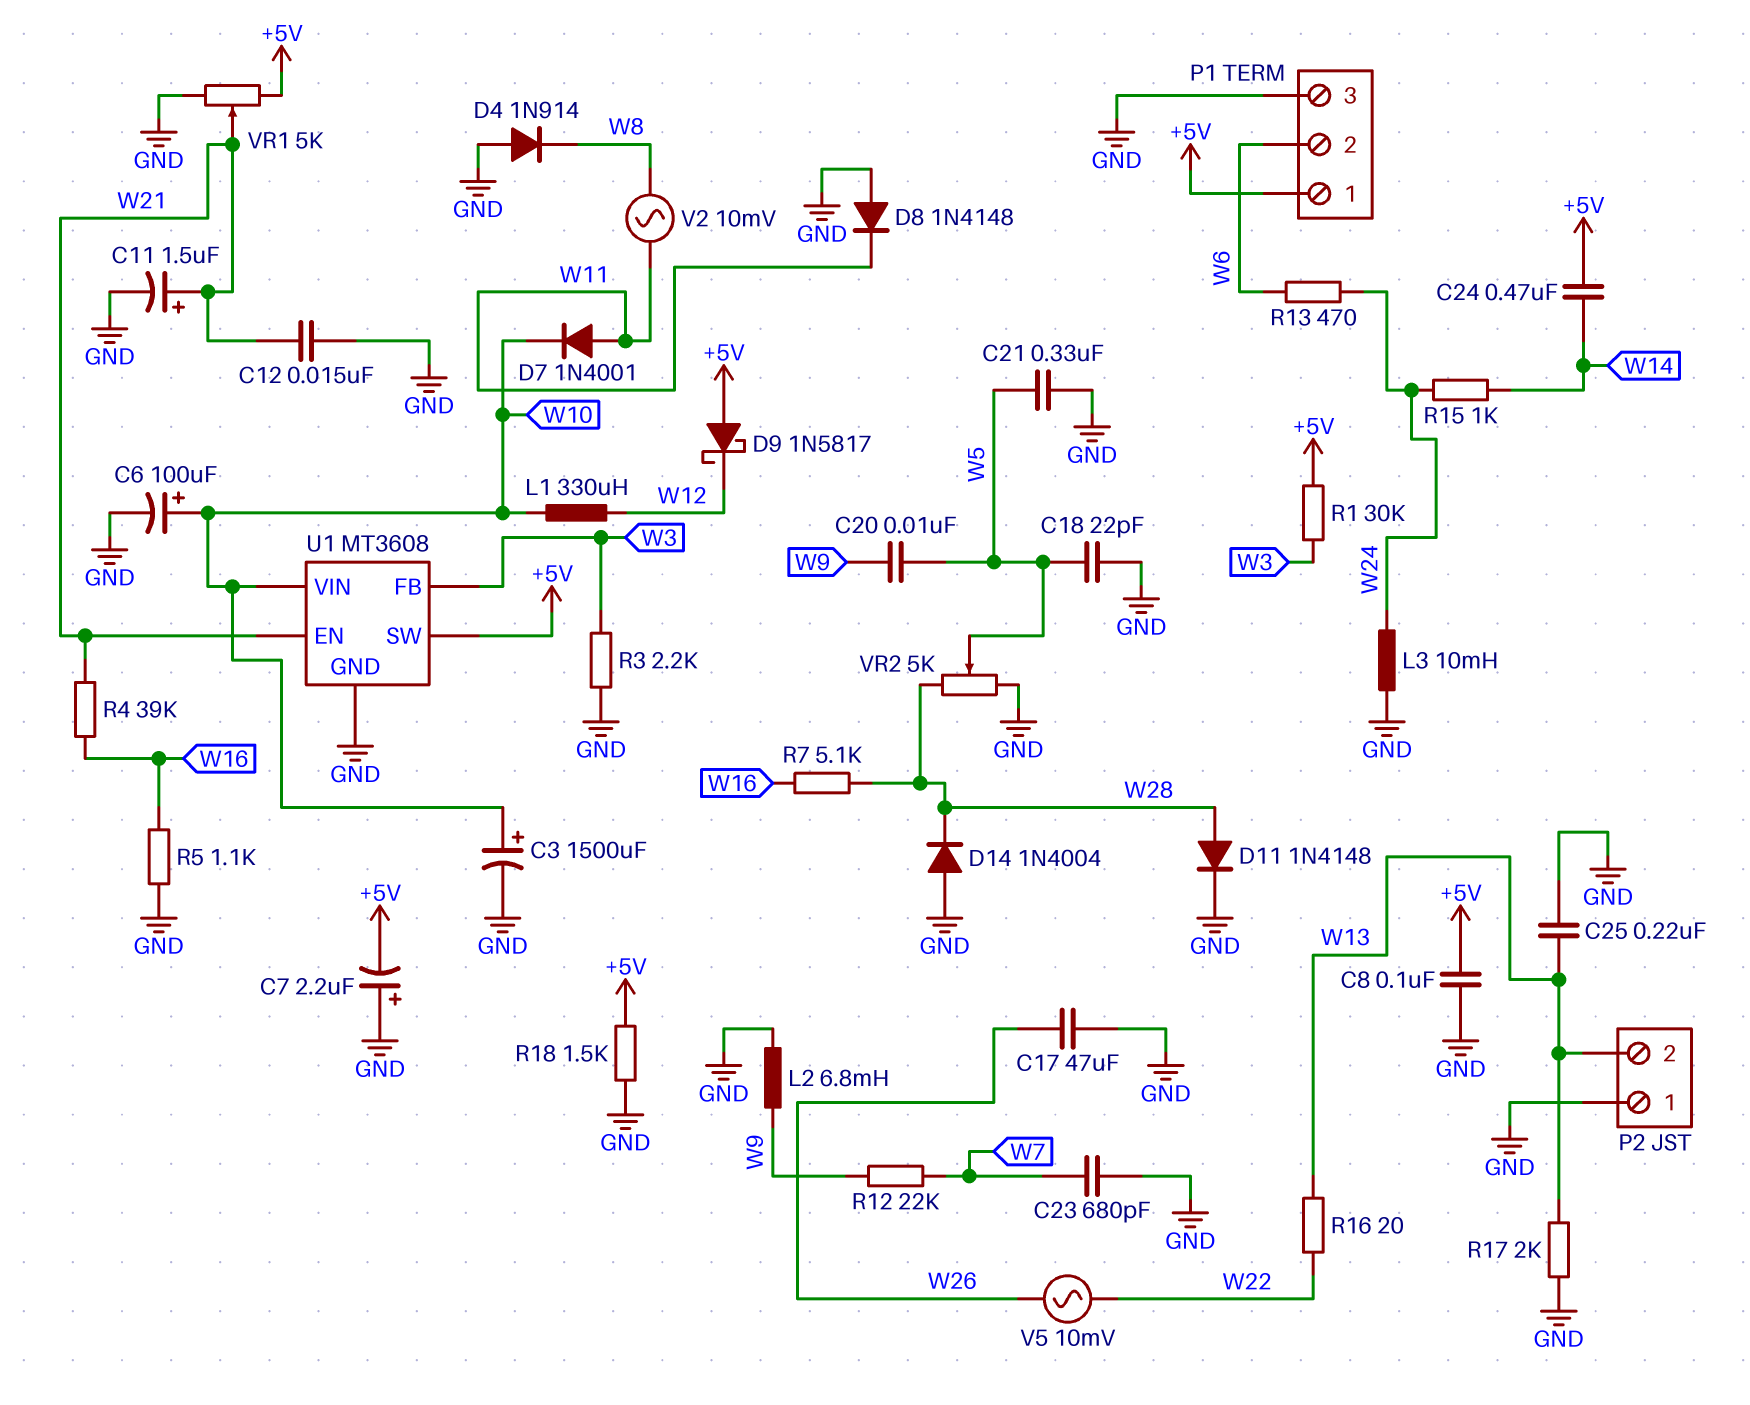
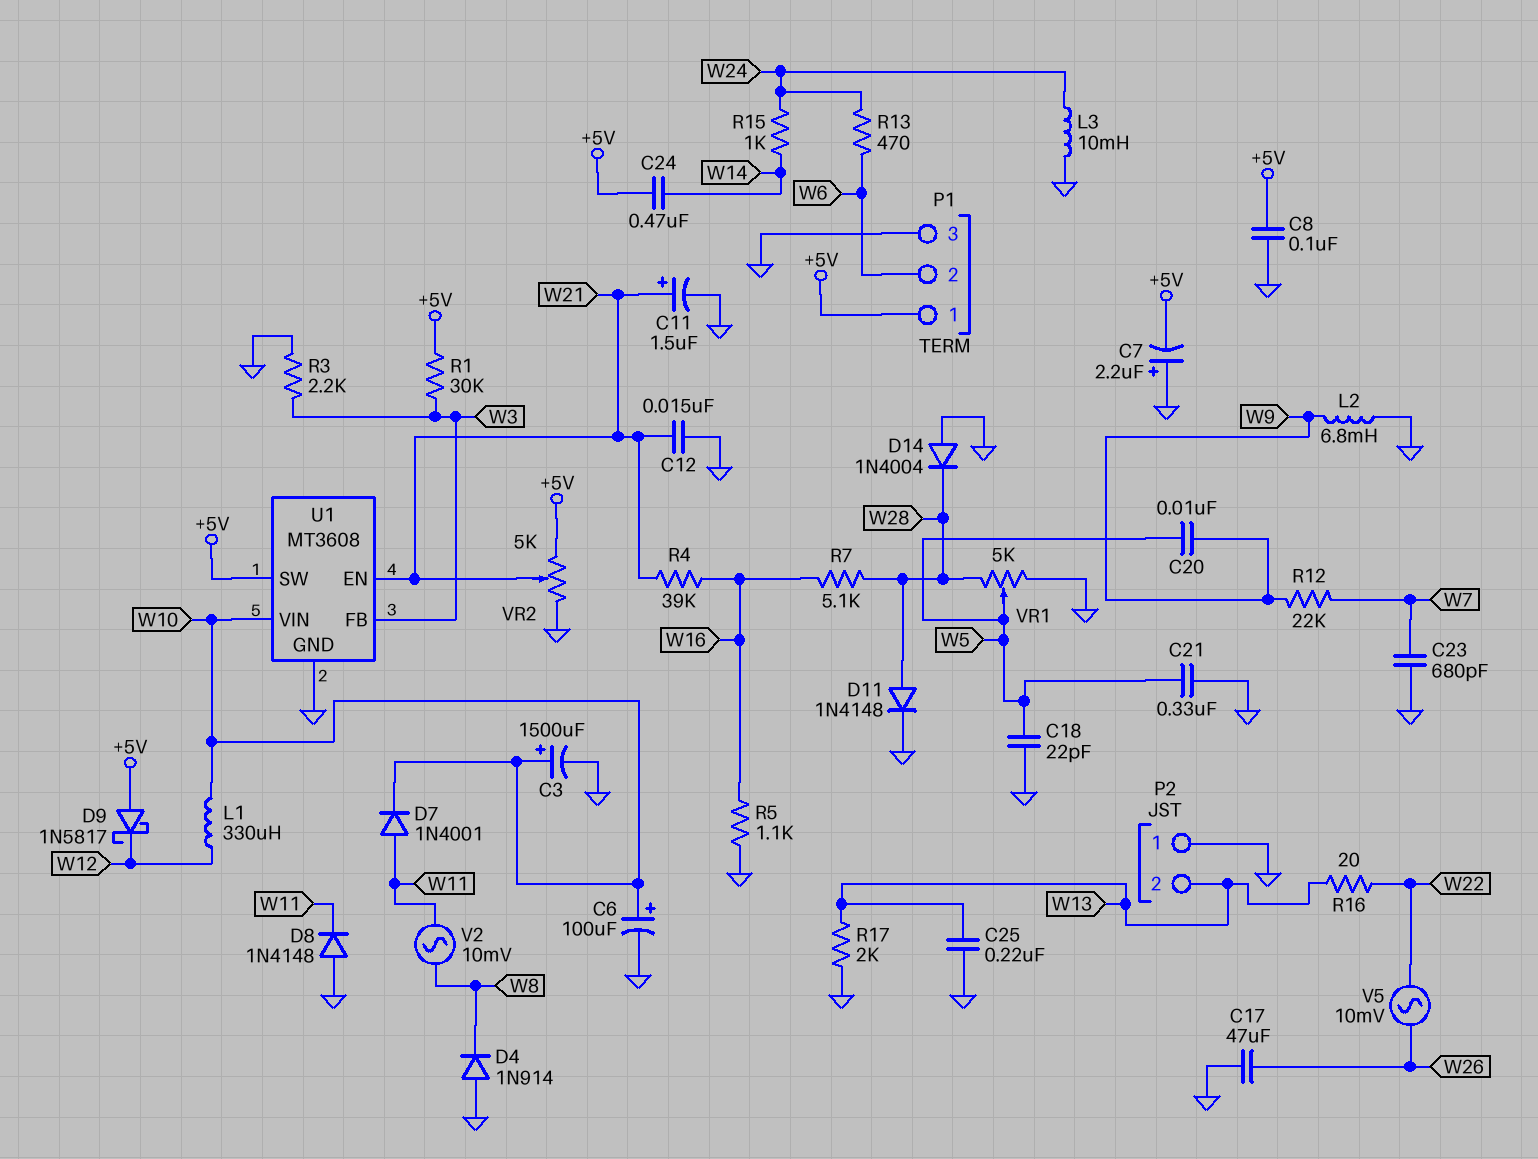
R18: 1.5k (+5V, GND) -> none
VR1: 5k (+5V, GND, wiper W21) -> 5k (GND, W28, wiper W5)
VR2: 5k (GND, W28, wiper W5) -> 5k (+5V, GND, wiper W21)

